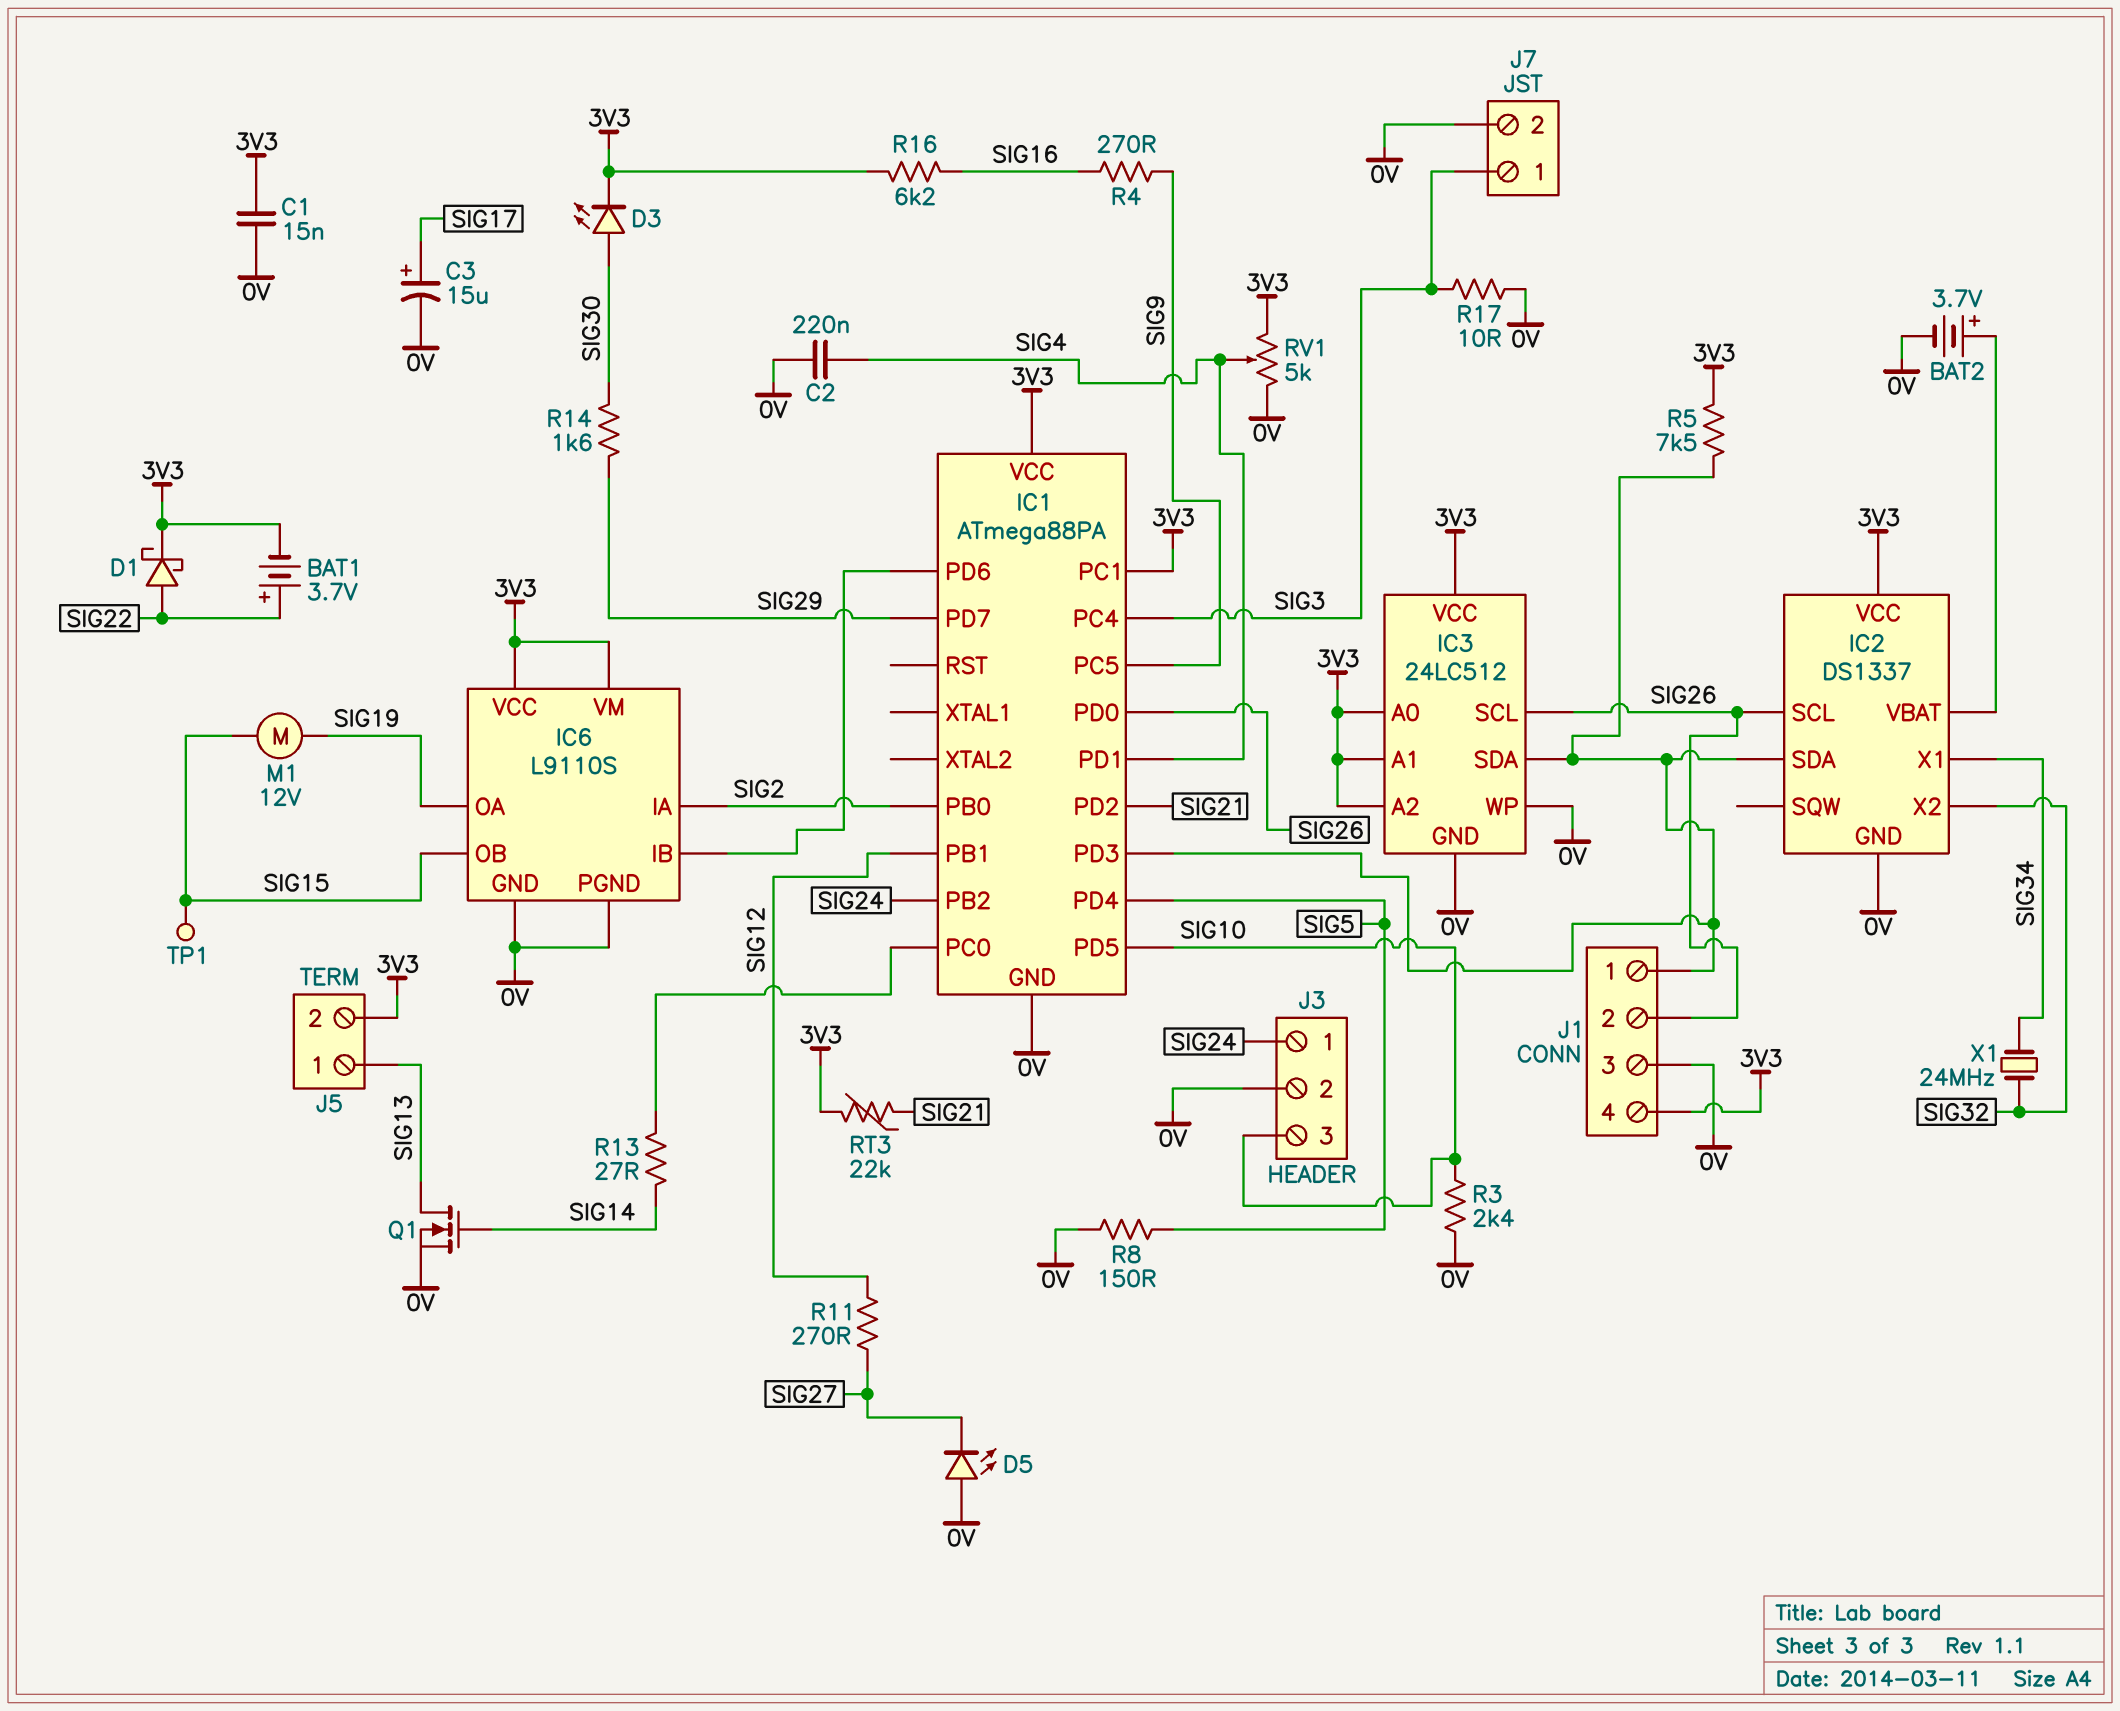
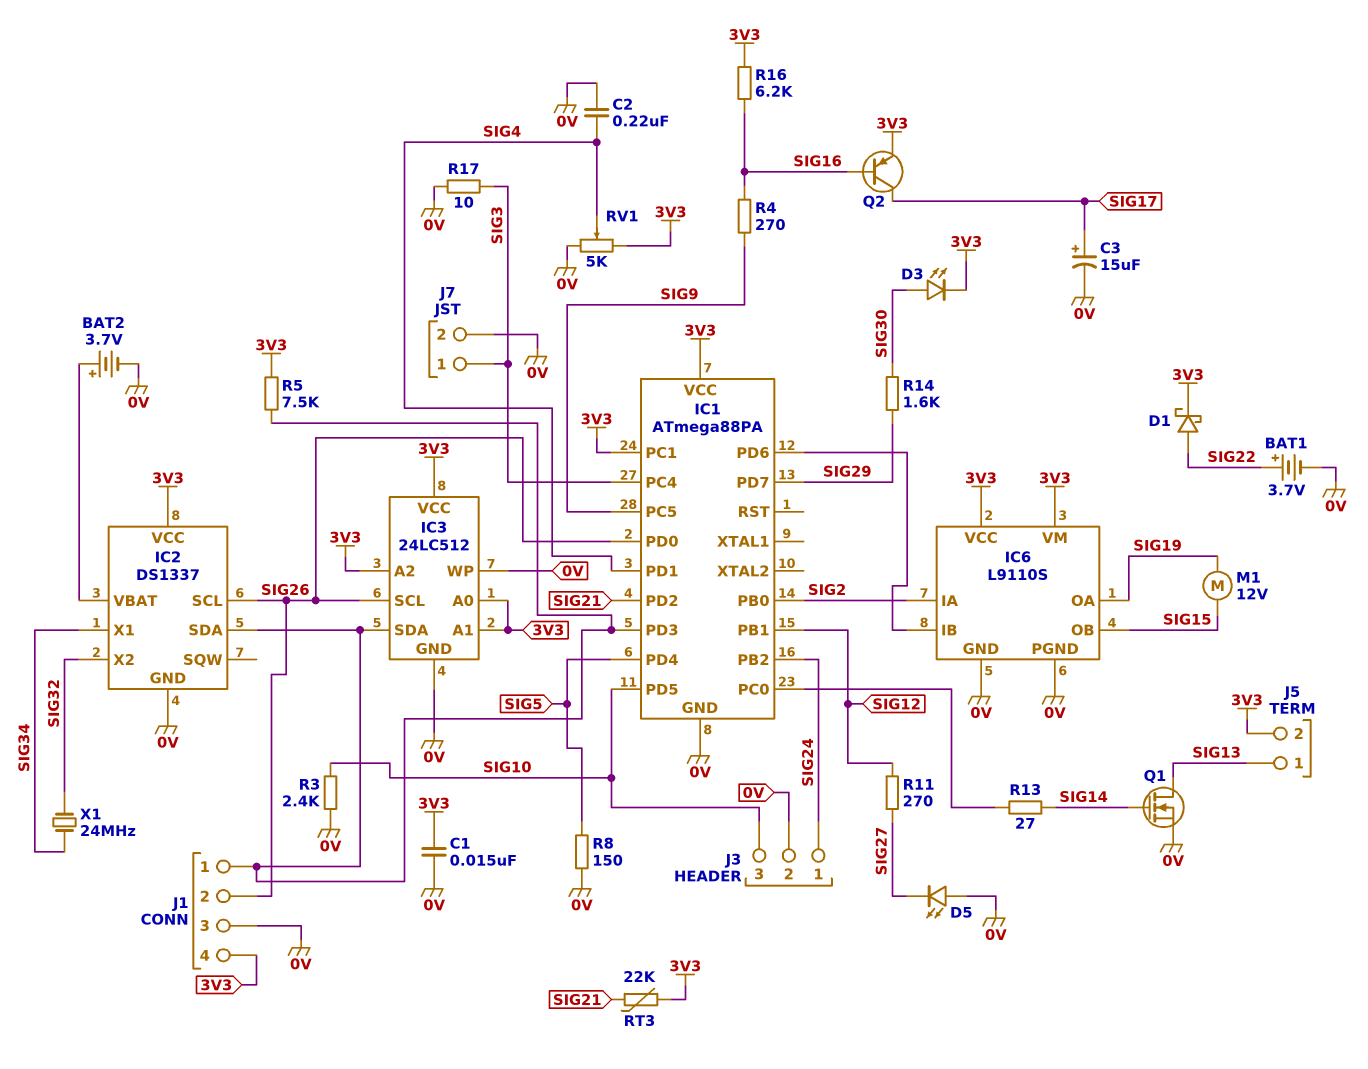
BAT1: 3.7V (plus SIG22, minus 3V3) -> 3.7V (plus SIG22, minus 0V)
Q2: none -> PNP (B SIG16, C SIG17, E 3V3)
TP1: test point (SIG15) -> none

